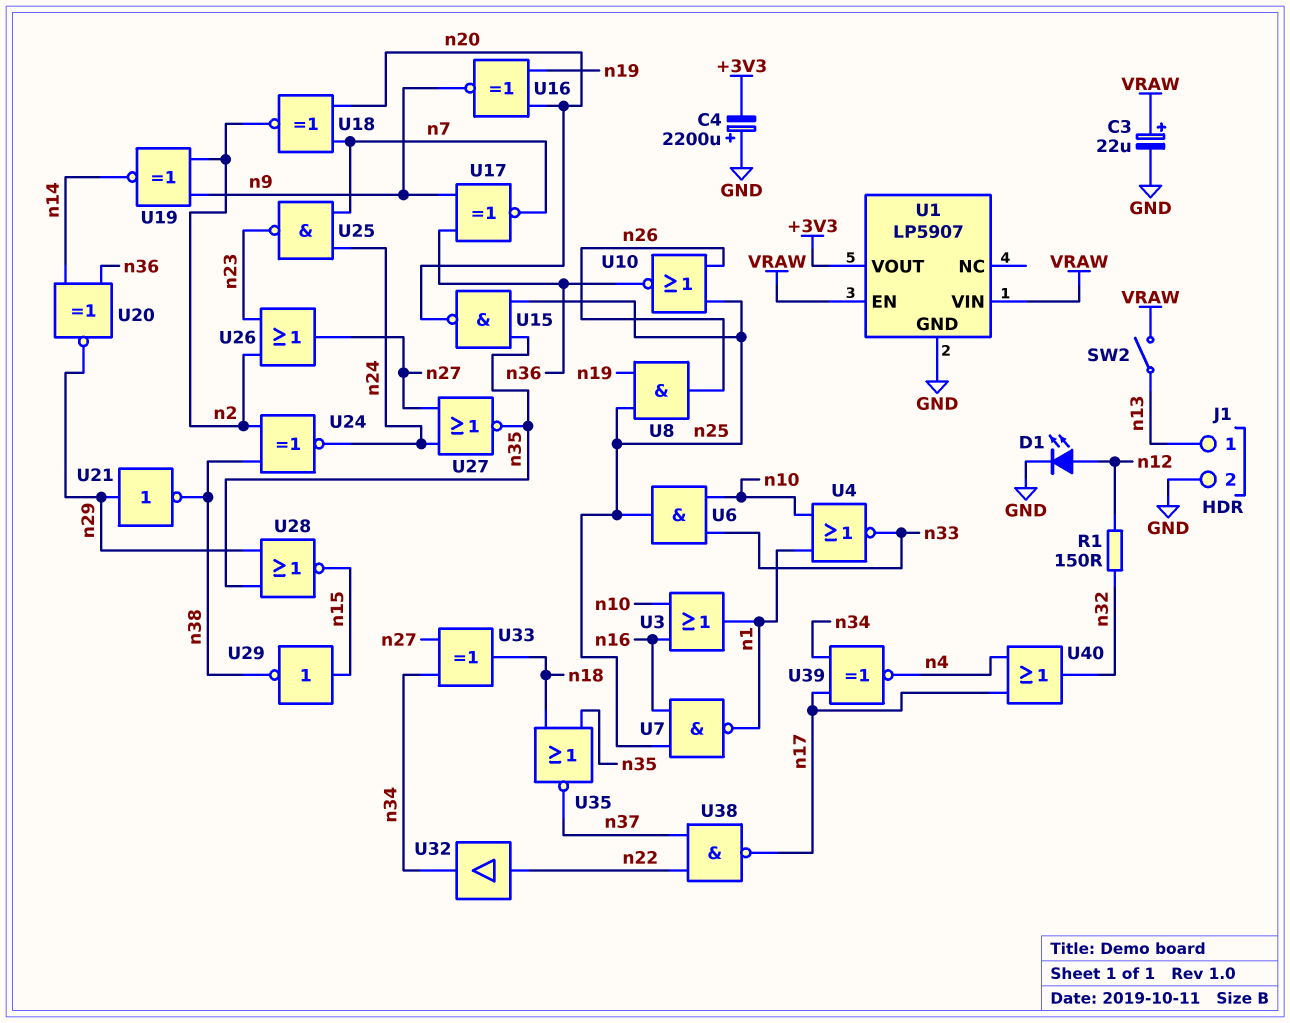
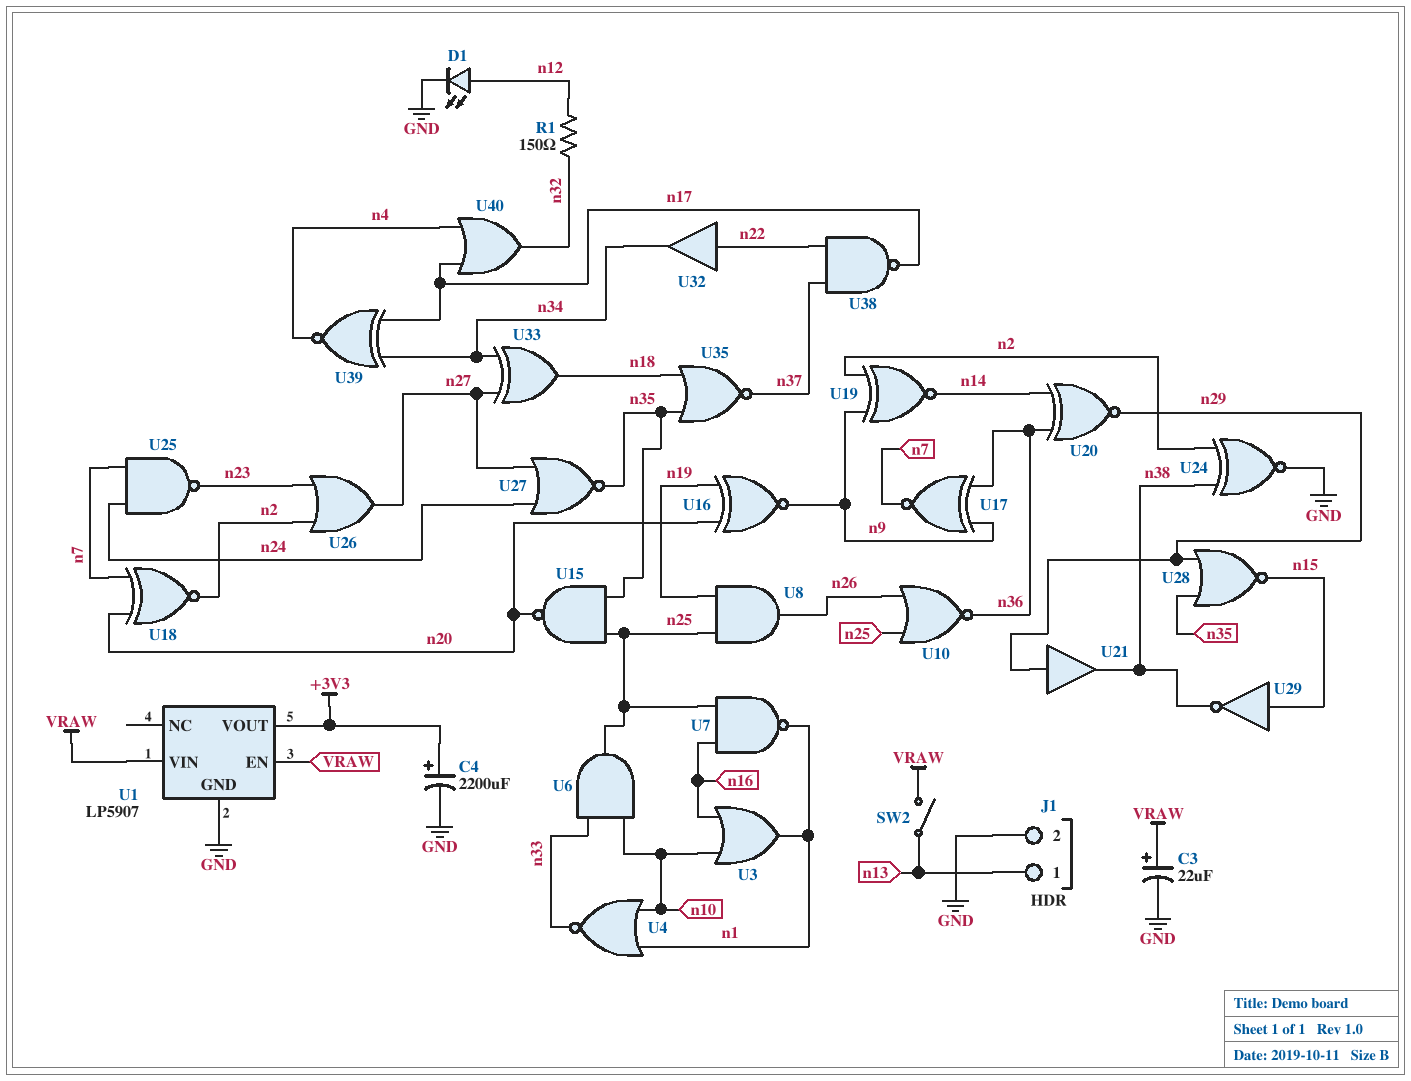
C4: 2200uF (plus GND, minus +3V3) -> 2200uF (plus +3V3, minus GND)
U21: NOT (in n29, out n38) -> buffer (in n29, out n38)
U24: XNOR (in n2, in n38, out n24) -> XNOR (in n2, in n38, out GND)

